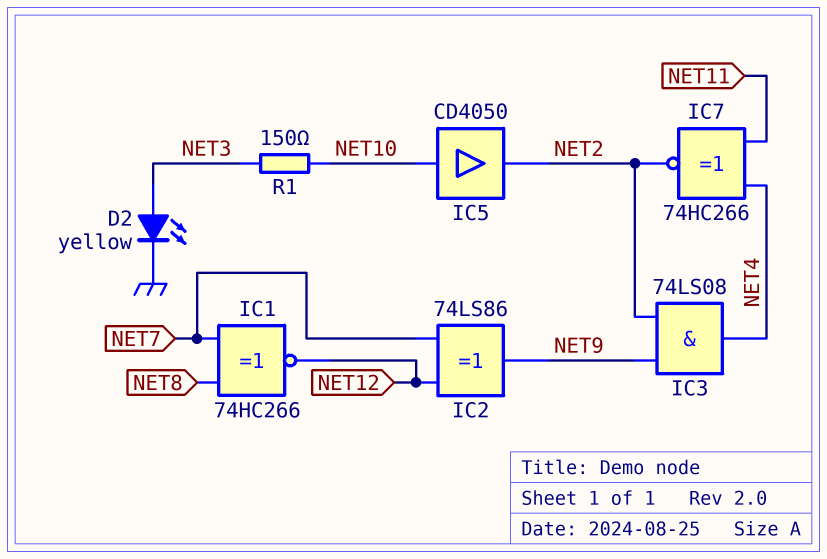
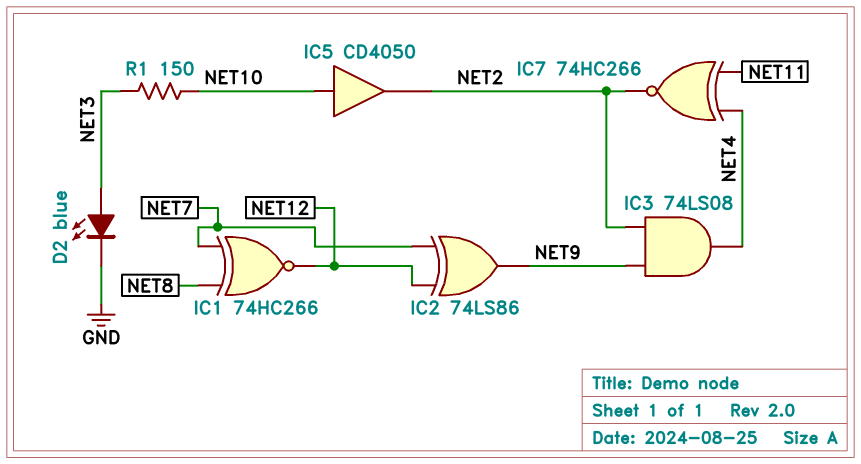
D2: LED yellow (A NET3, K GND) -> LED blue (A NET3, K GND)

